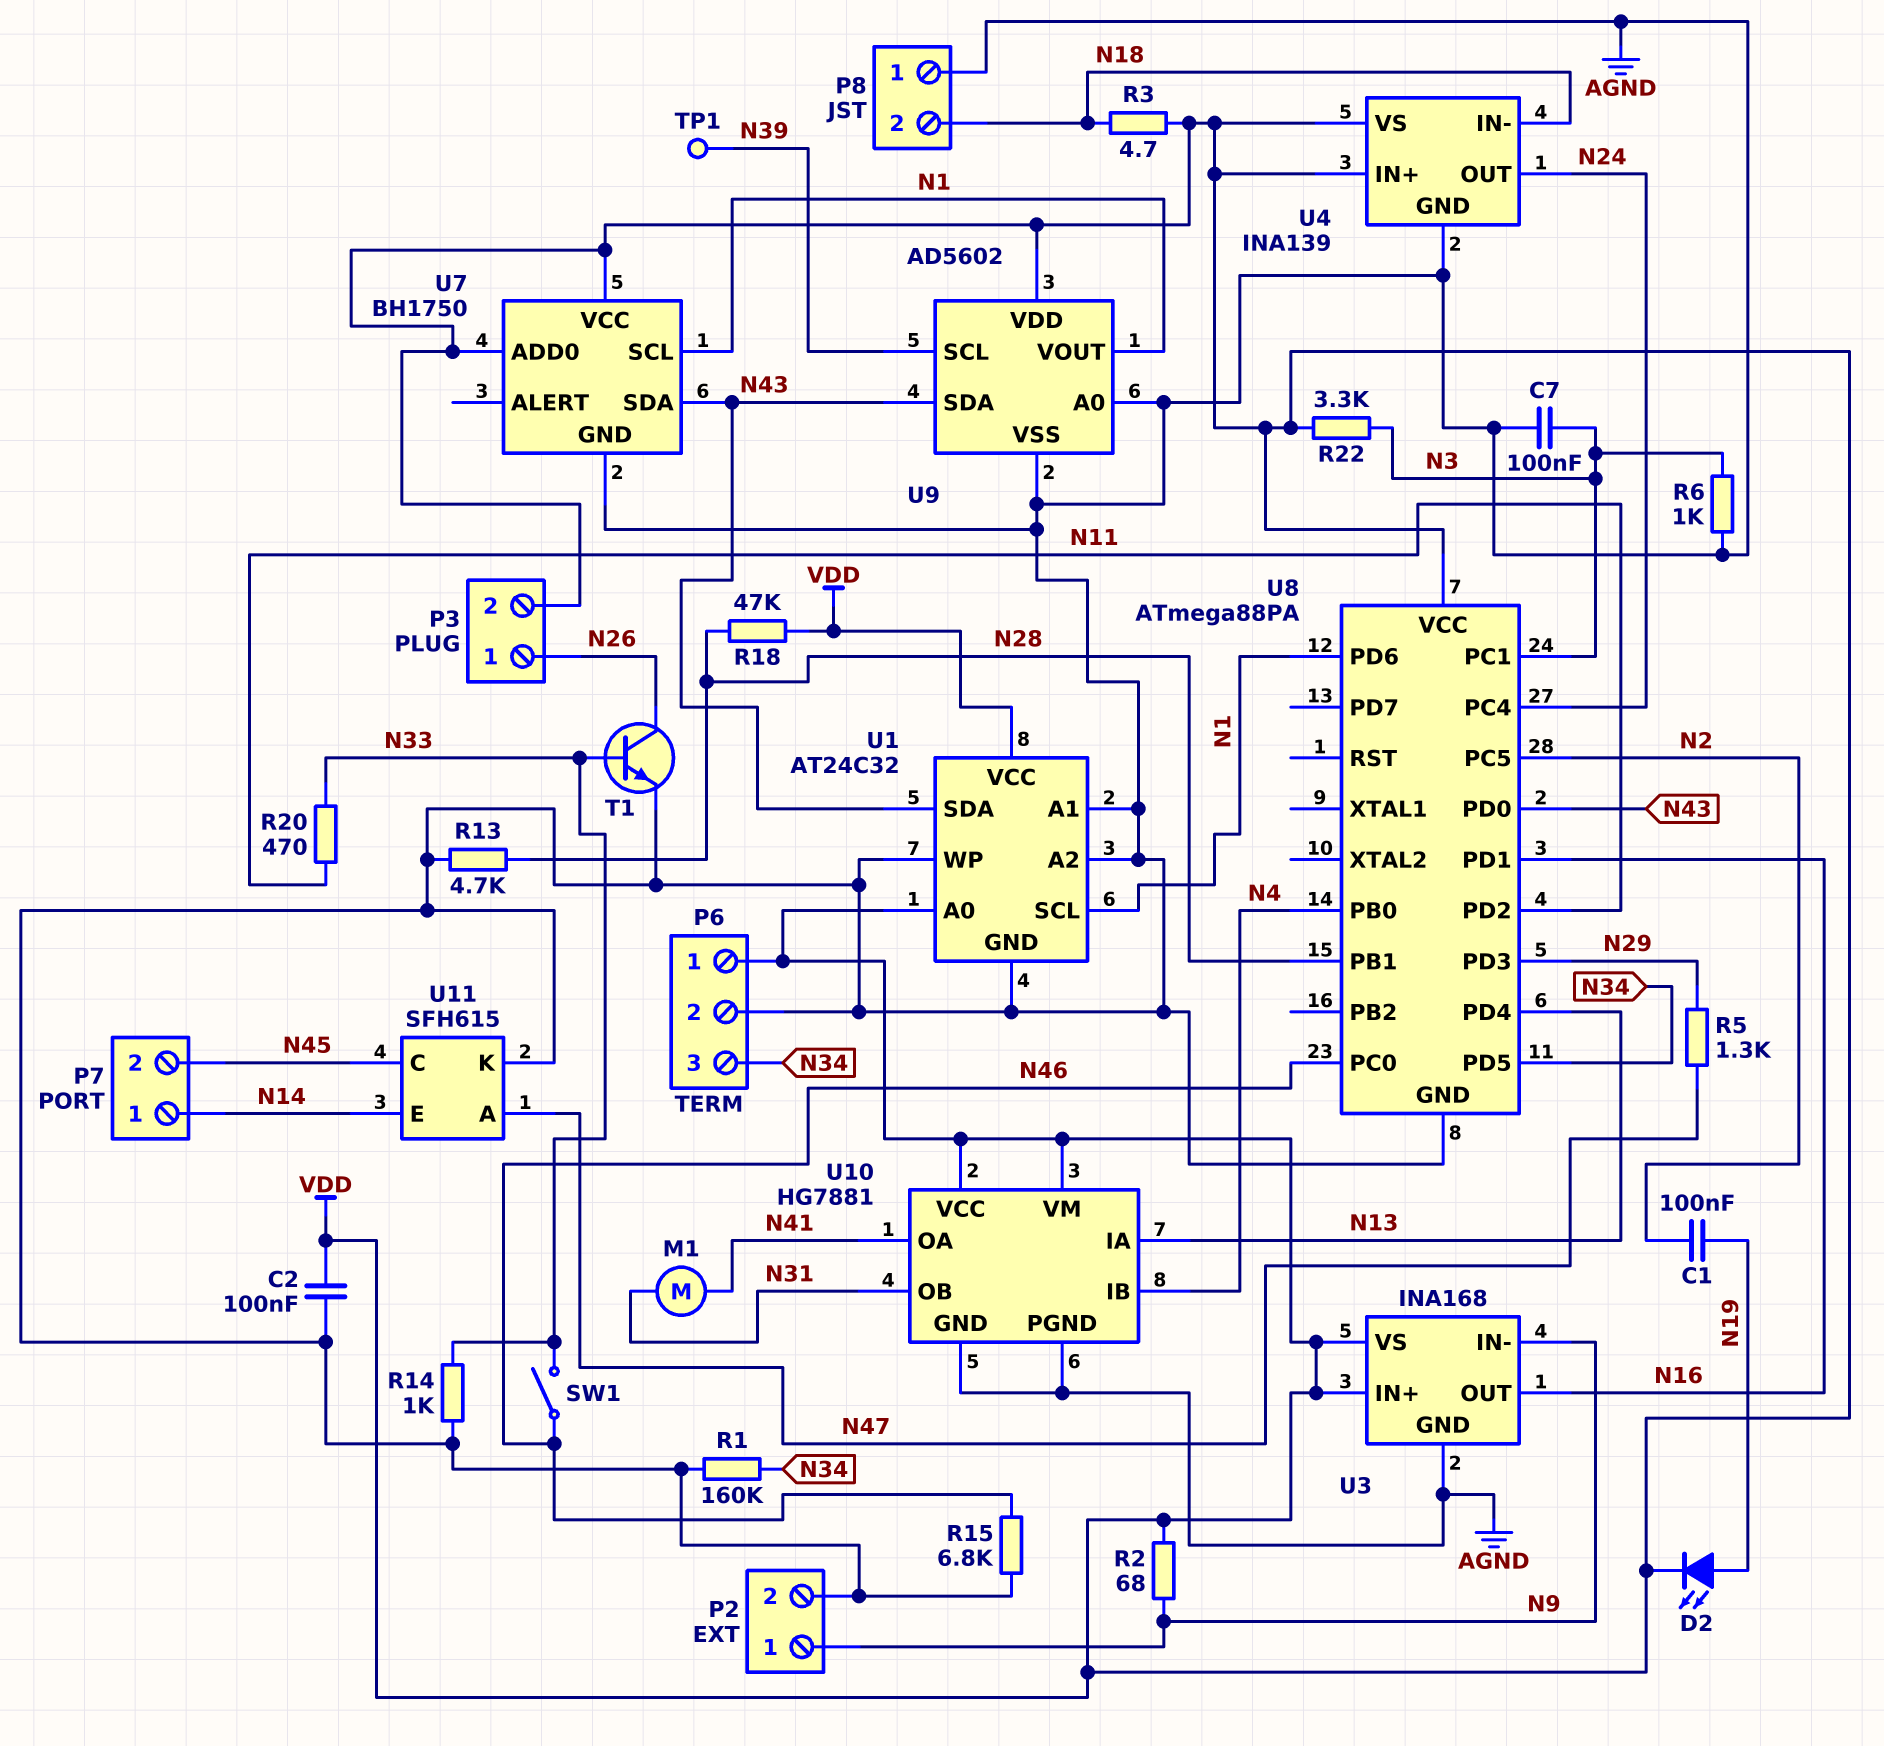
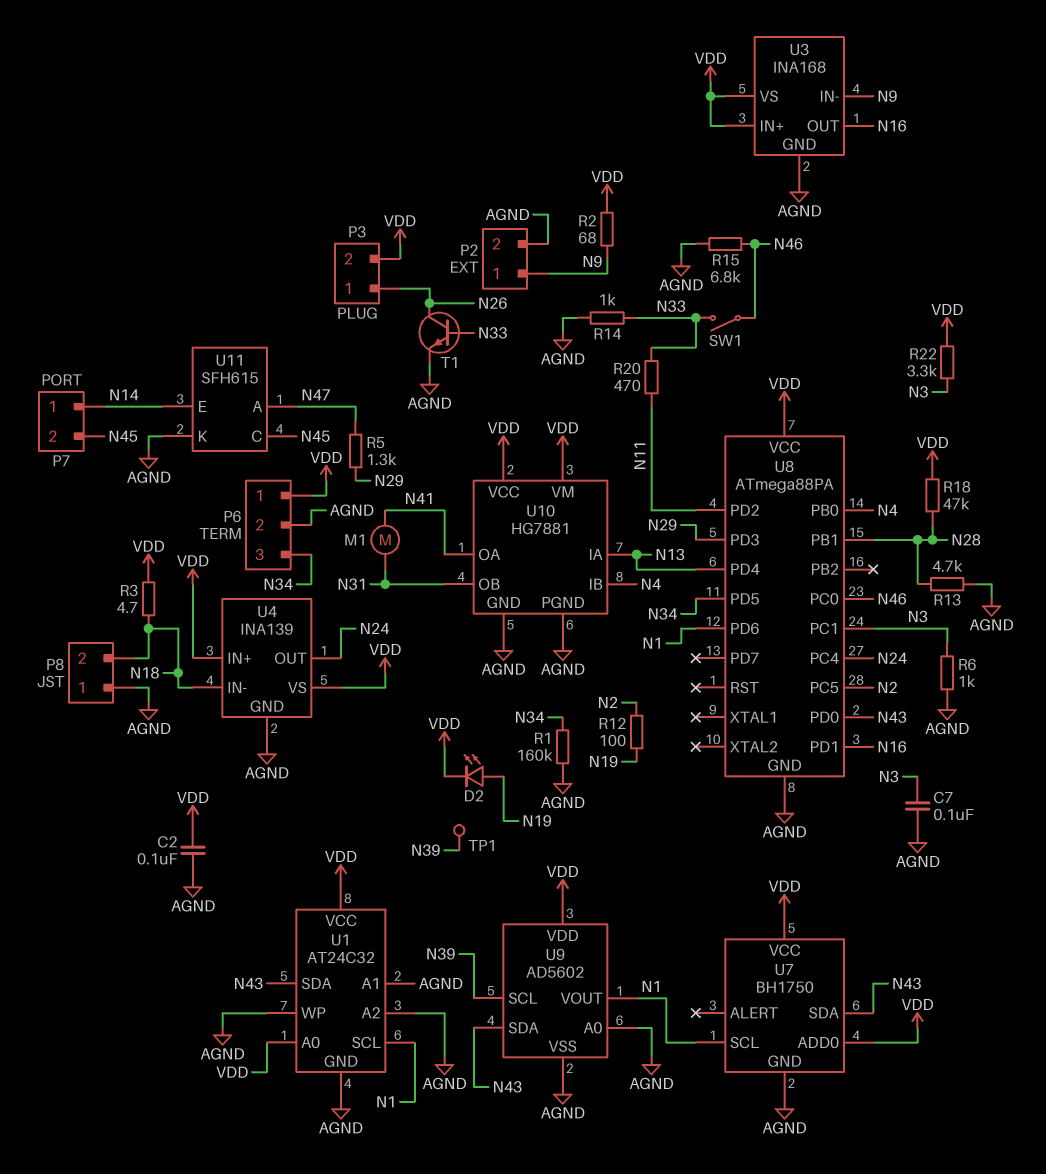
C1: 100nF (N2, N19) -> none
R12: none -> 100 (N2, N19)

